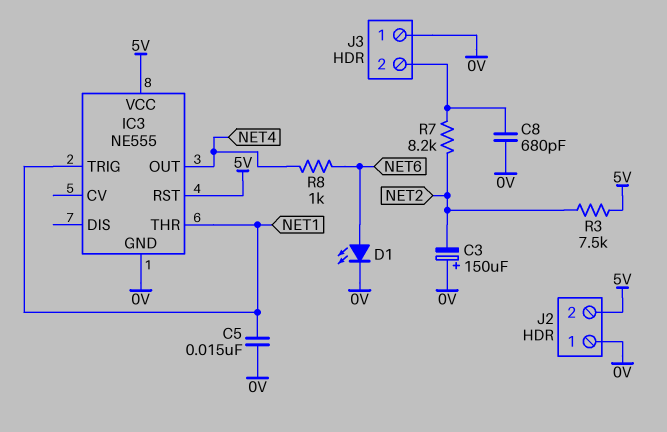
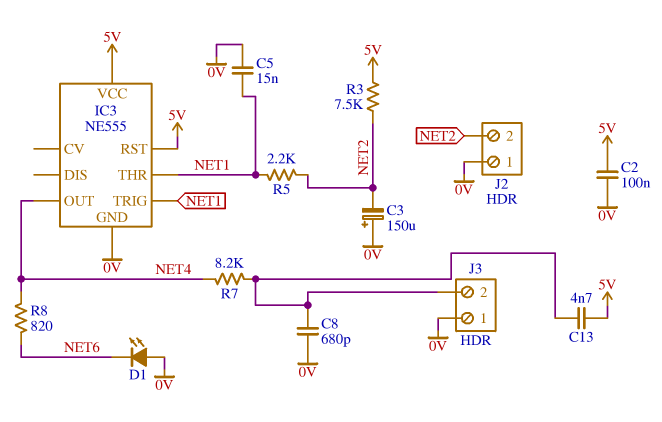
C2: none -> 100nF (0V, 5V)
C13: none -> 4.7nF (5V, J3/2)
D1: LED (A NET6, K 0V) -> LED (A 0V, K NET6)
J2 pin 2: 5V -> NET2
R5: none -> 2.2k (NET1, NET2)
R7: 8.2k (J3/2, NET2) -> 8.2k (J3/2, NET4)
R8: 1k (NET4, NET6) -> 820 (NET4, NET6)

